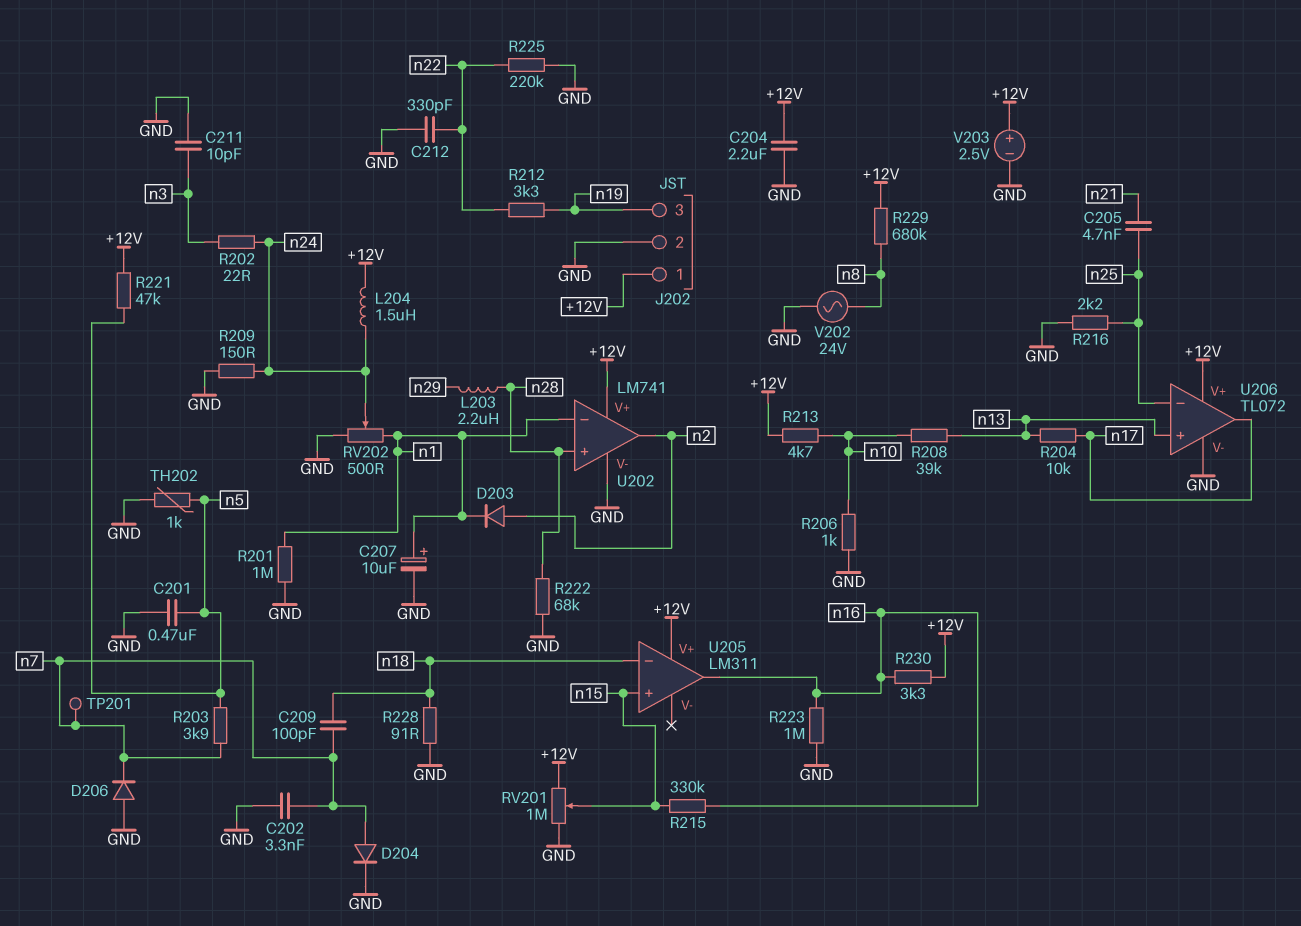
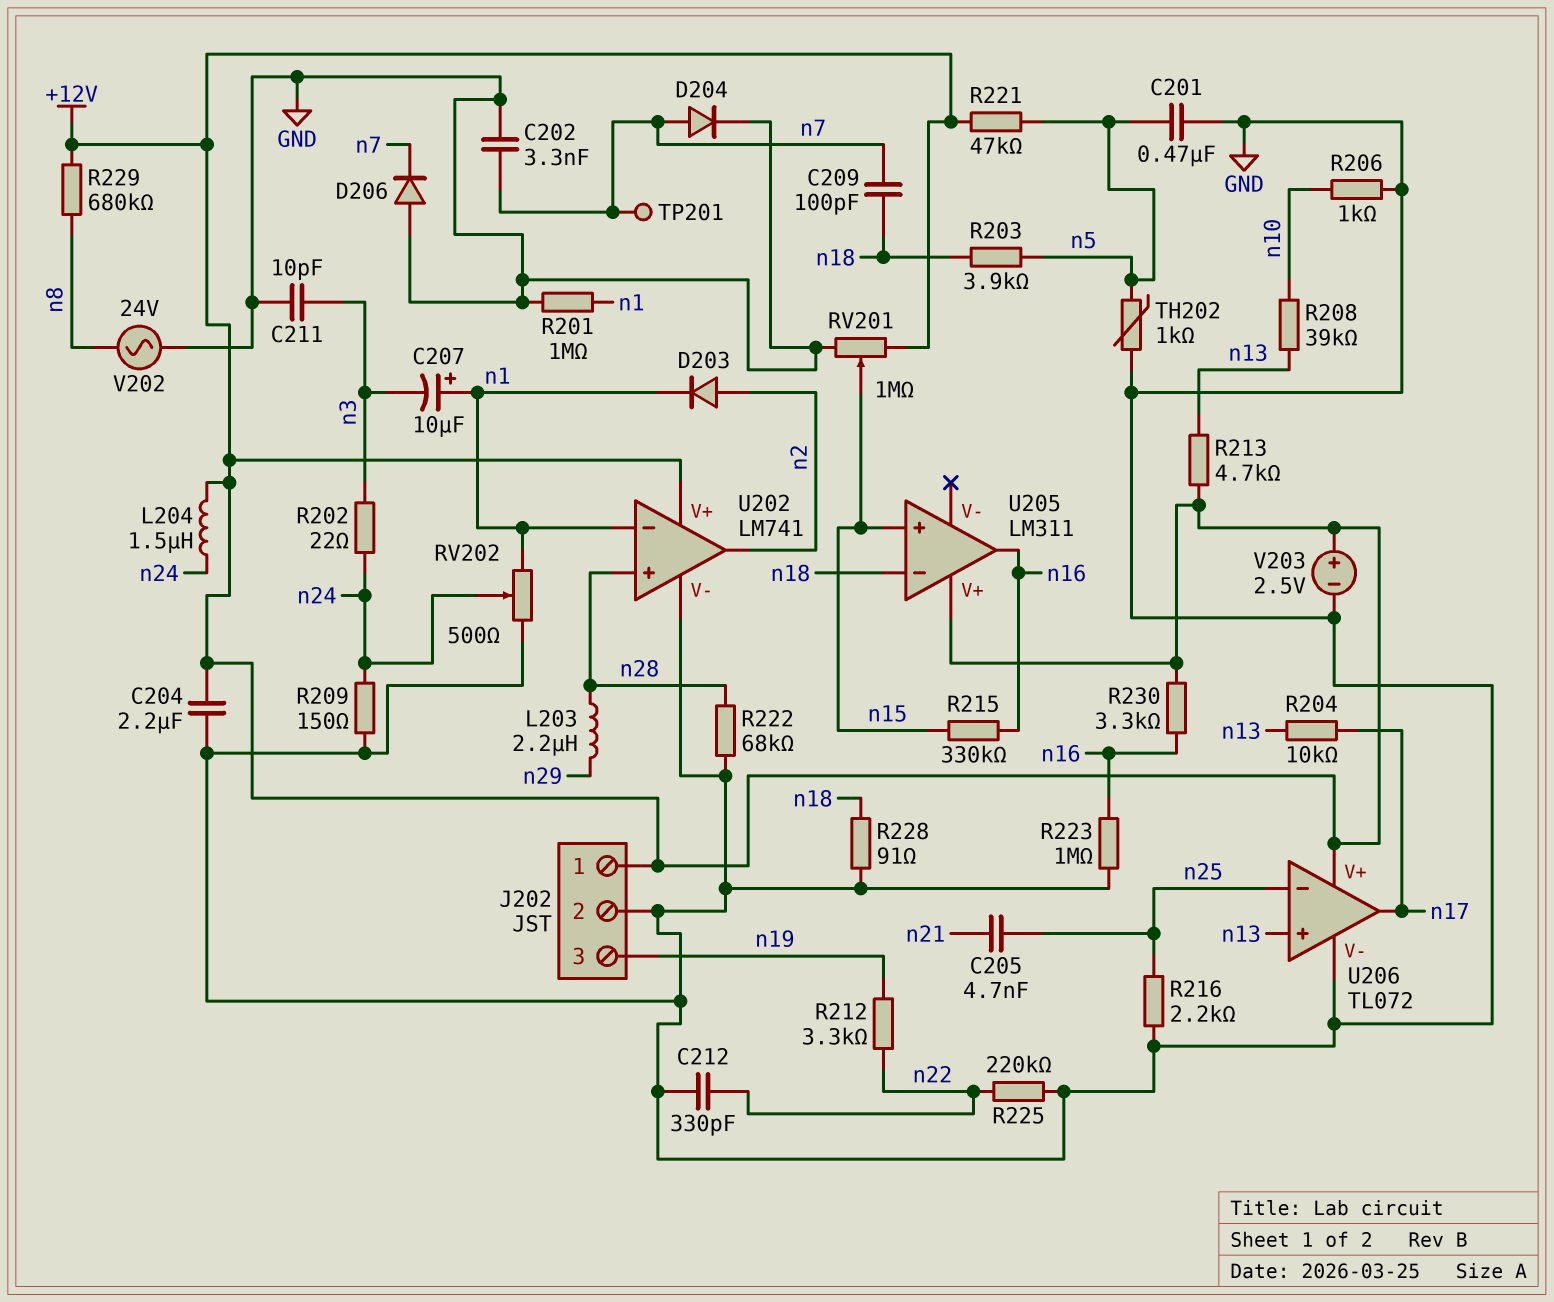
C207: 10uF (plus n1, minus GND) -> 10uF (plus n1, minus n3)
R203: 3.9k (n5, n7) -> 3.9k (n5, n18)
R213: 4.7k (+12V, n10) -> 4.7k (+12V, n13)

